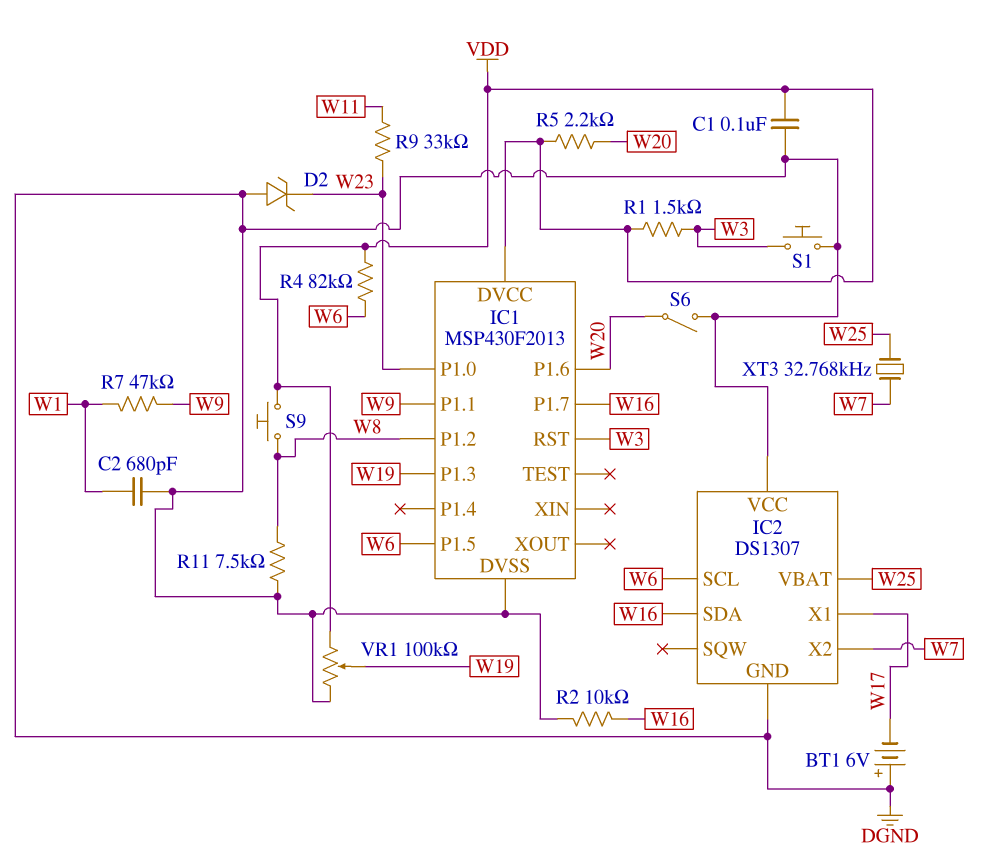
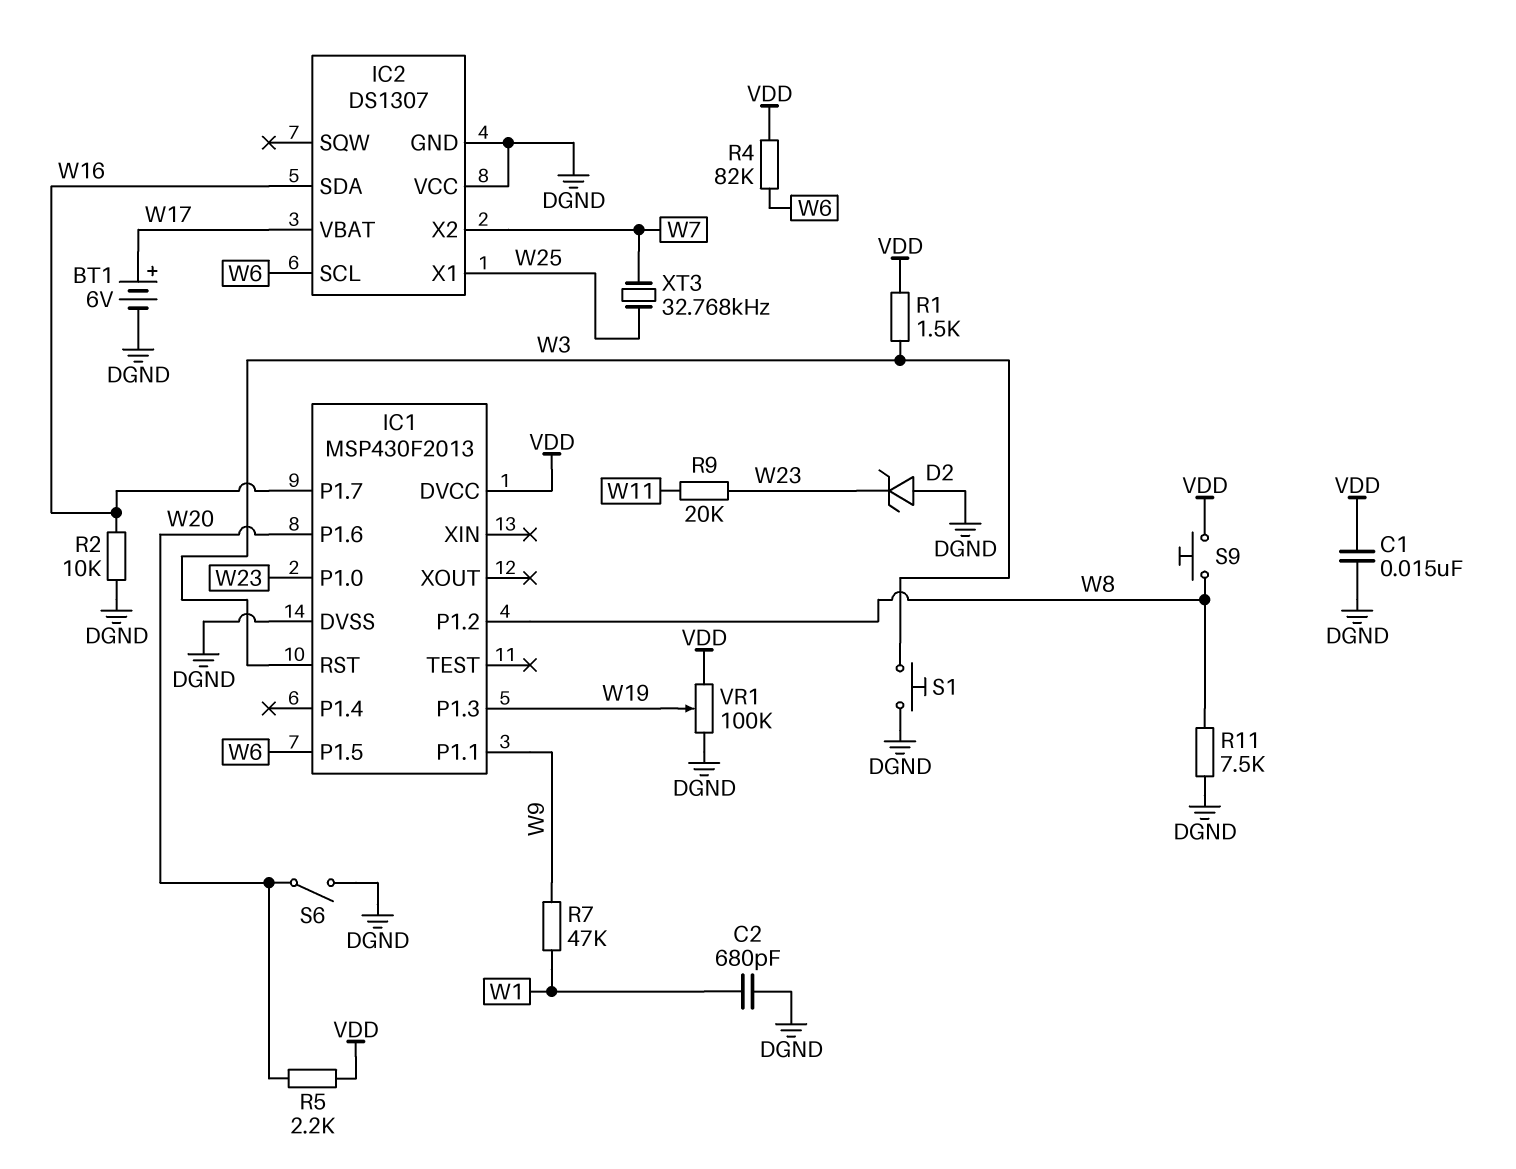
BT1: 6V (plus DGND, minus W17) -> 6V (plus W17, minus DGND)
C1: 100nF (DGND, VDD) -> 15nF (DGND, VDD)
IC2 pin VBAT: W25 -> W17
IC2 pin X1: W17 -> W25
R9: 33k (W11, W23) -> 20k (W11, W23)

